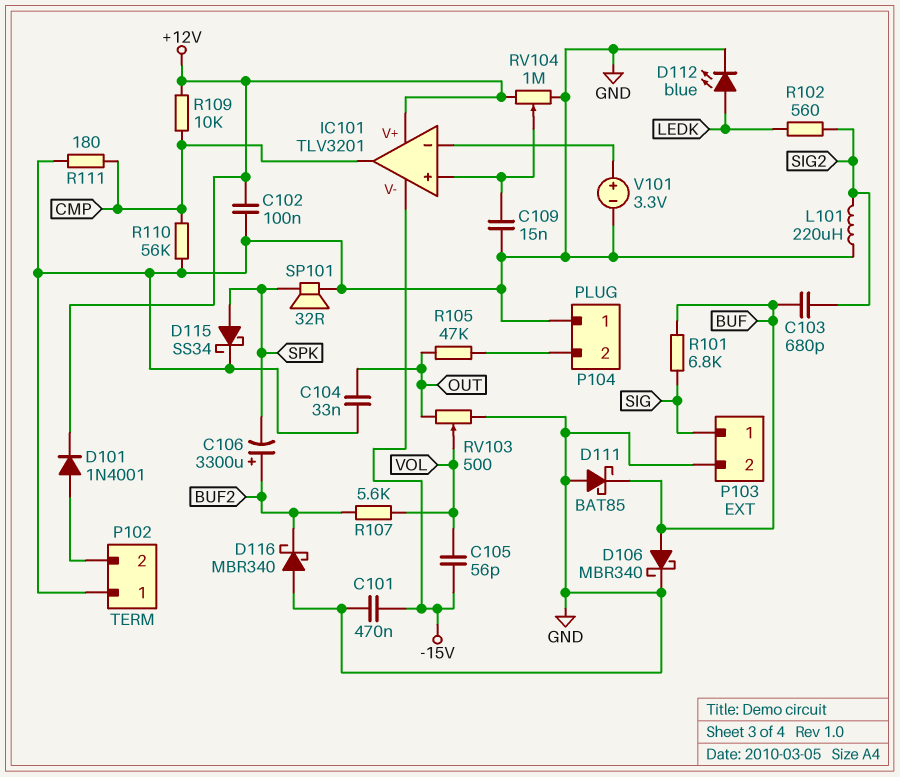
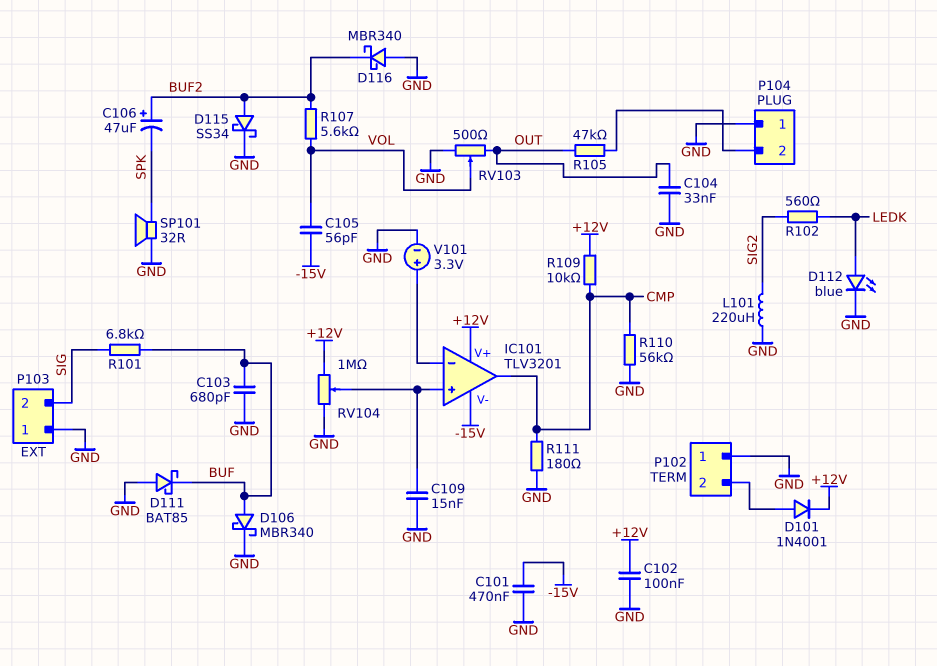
C103: 680pF (BUF, SIG2) -> 680pF (BUF, GND)
C106: 3300uF (plus BUF2, minus SPK) -> 47uF (plus BUF2, minus SPK)
D115: schottky SS34 (A SPK, K GND) -> schottky SS34 (A BUF2, K GND)
P103 pin 1: SIG -> GND
P103 pin 2: GND -> SIG

